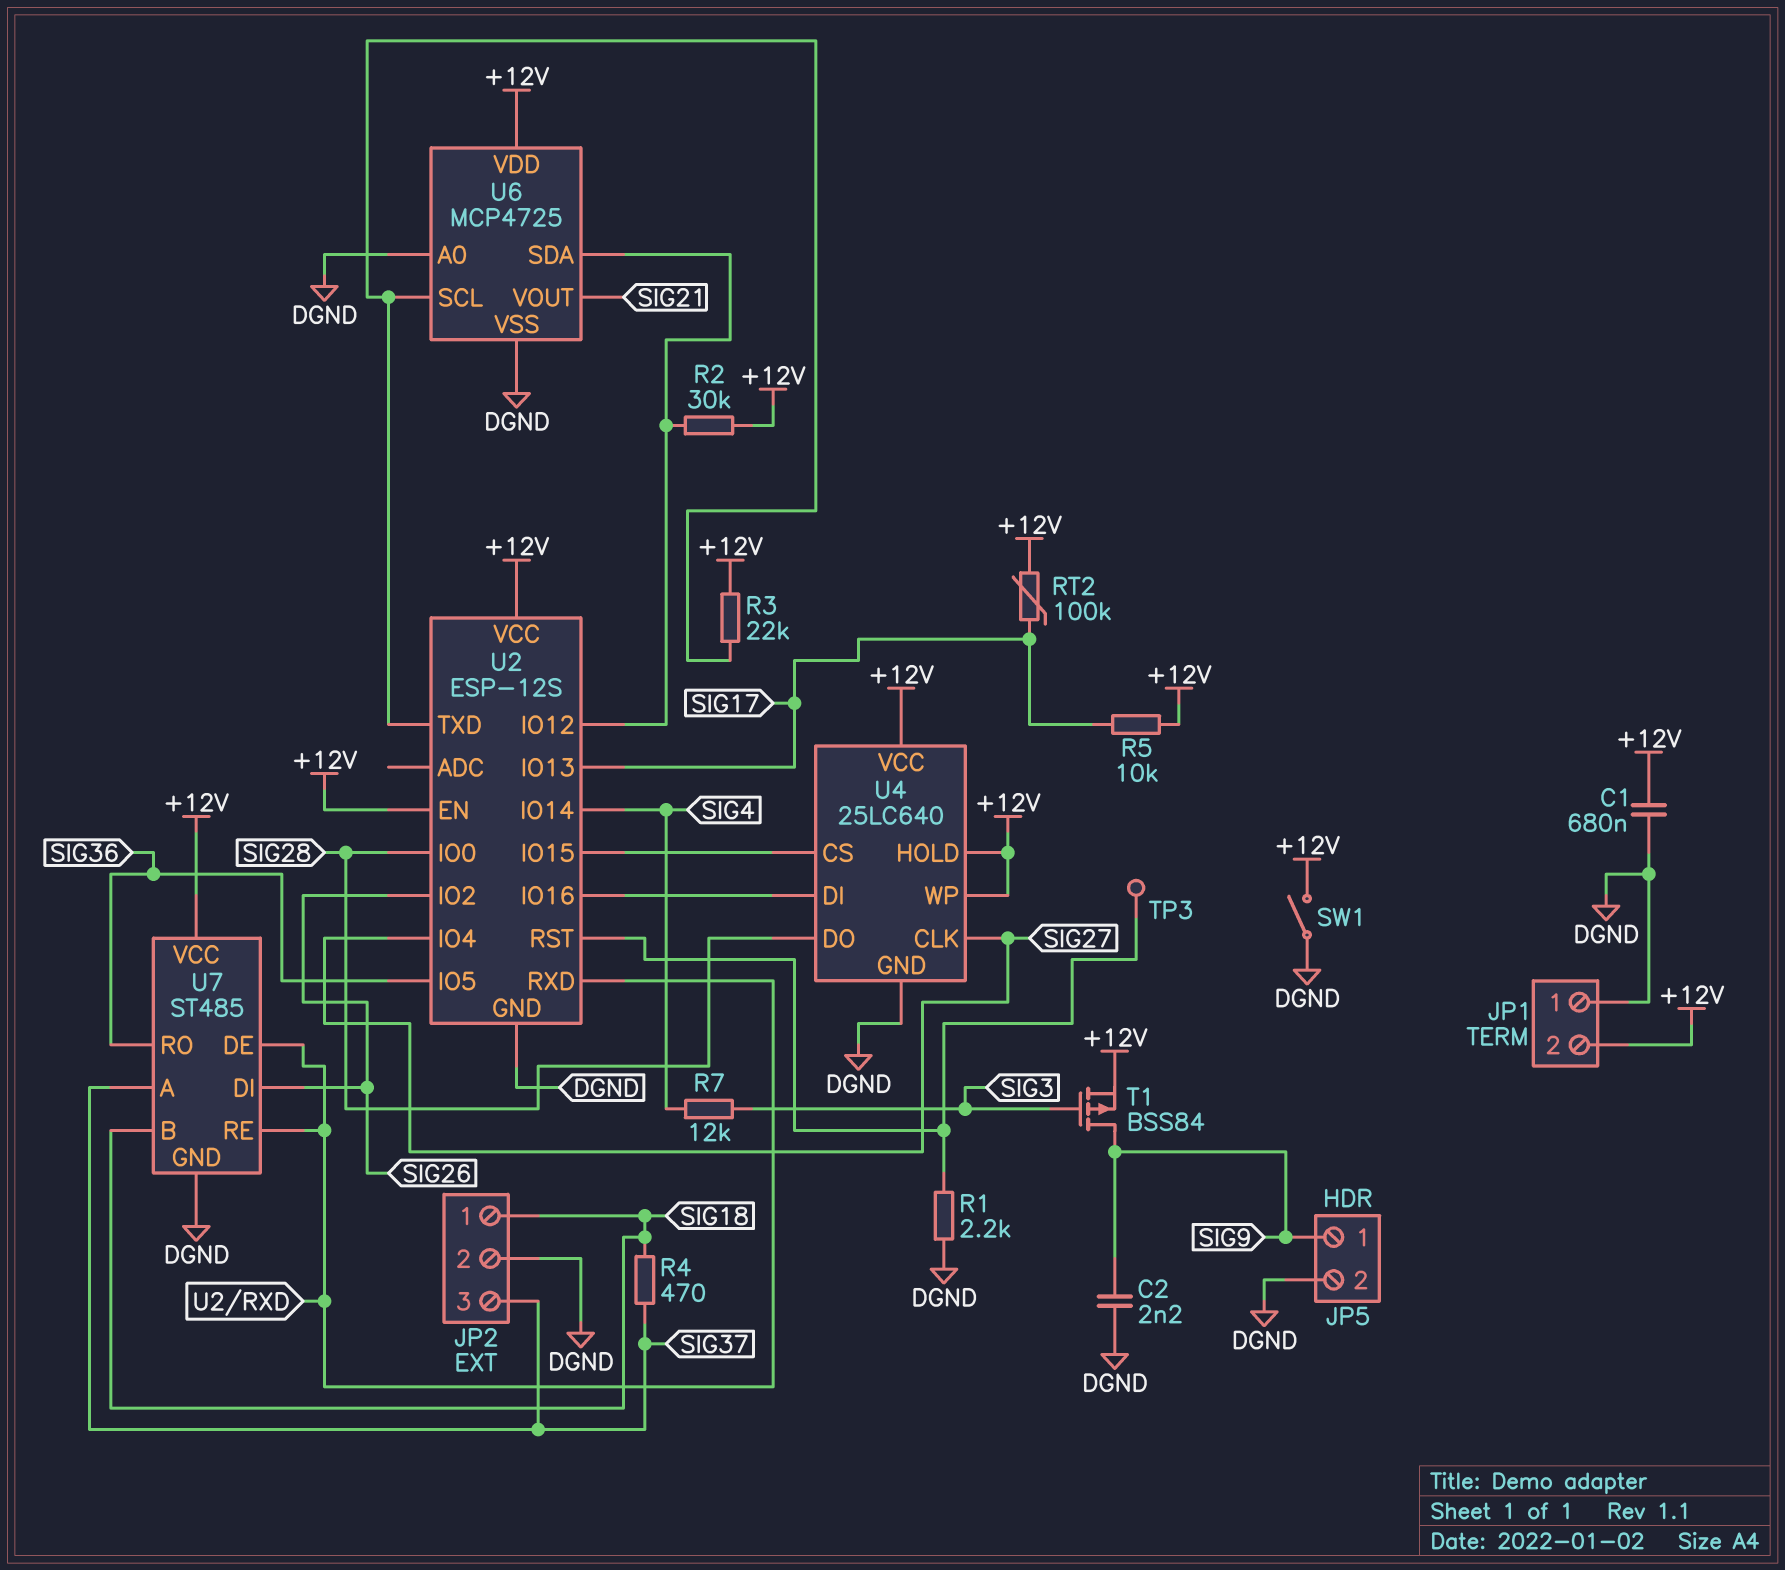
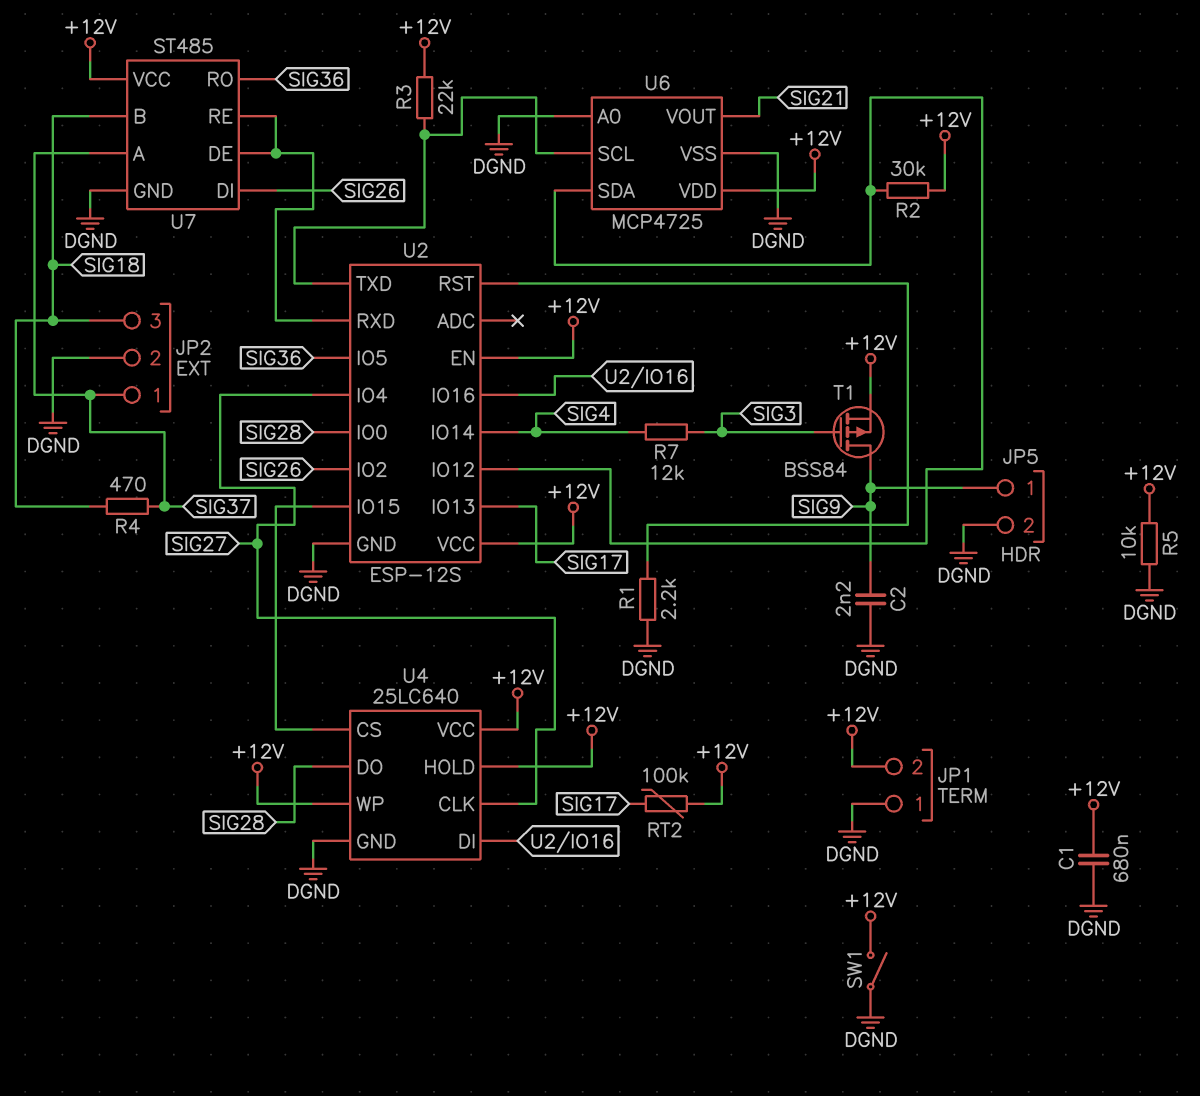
JP2 pin 1: SIG18 -> SIG37
JP2 pin 3: SIG37 -> SIG18
R5: 10k (+12V, SIG17) -> 10k (+12V, DGND)
TP3: test point (U2/RST) -> none

